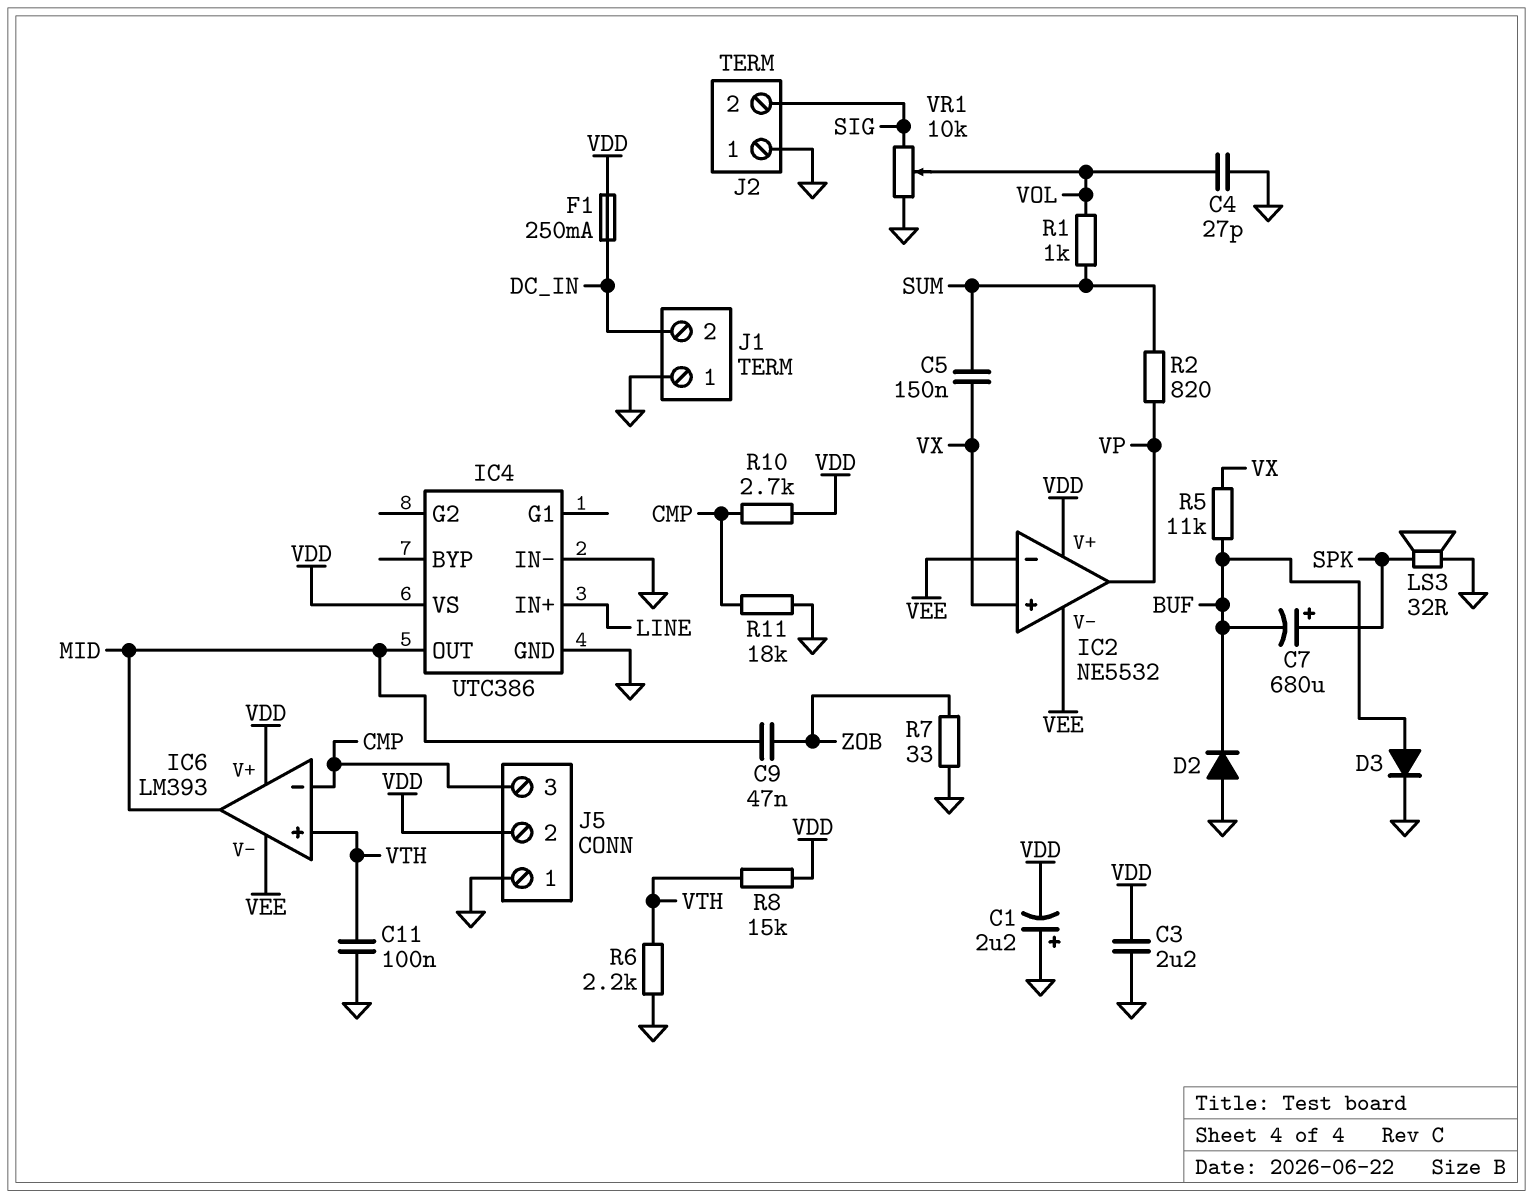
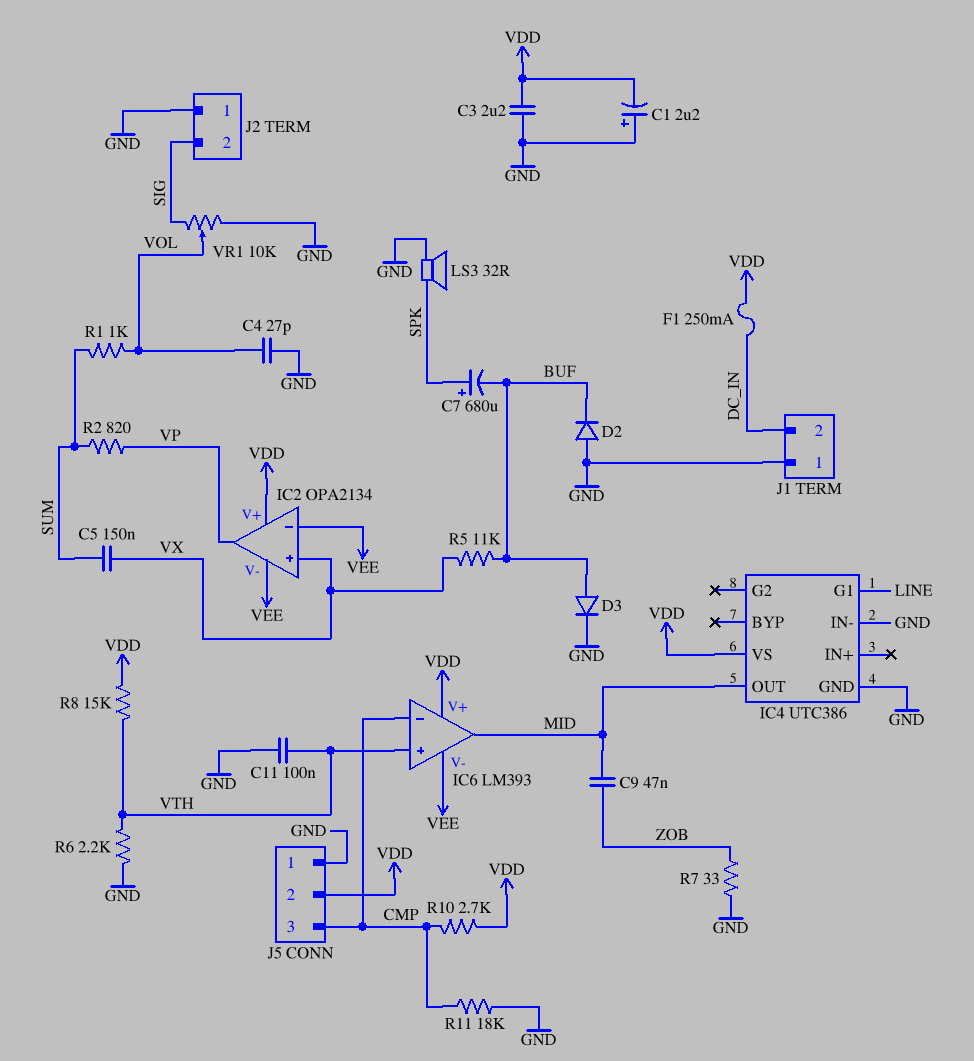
IC2: NE5532 -> OPA2134
IC4 pin G1: none -> LINE
IC4 pin IN+: LINE -> none

